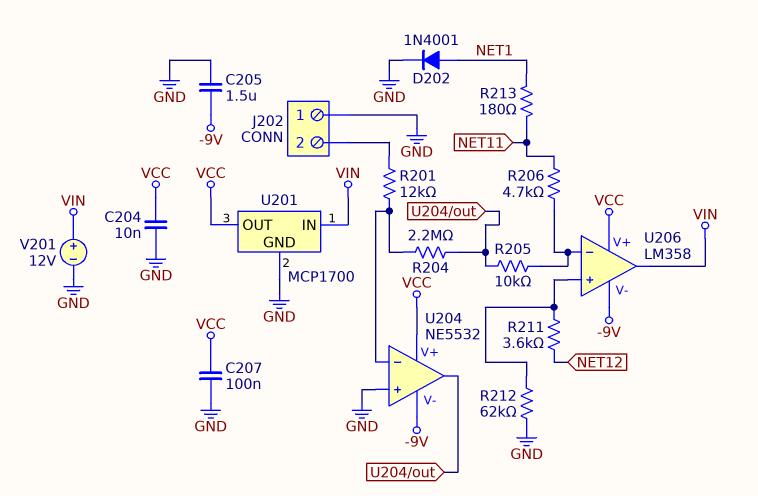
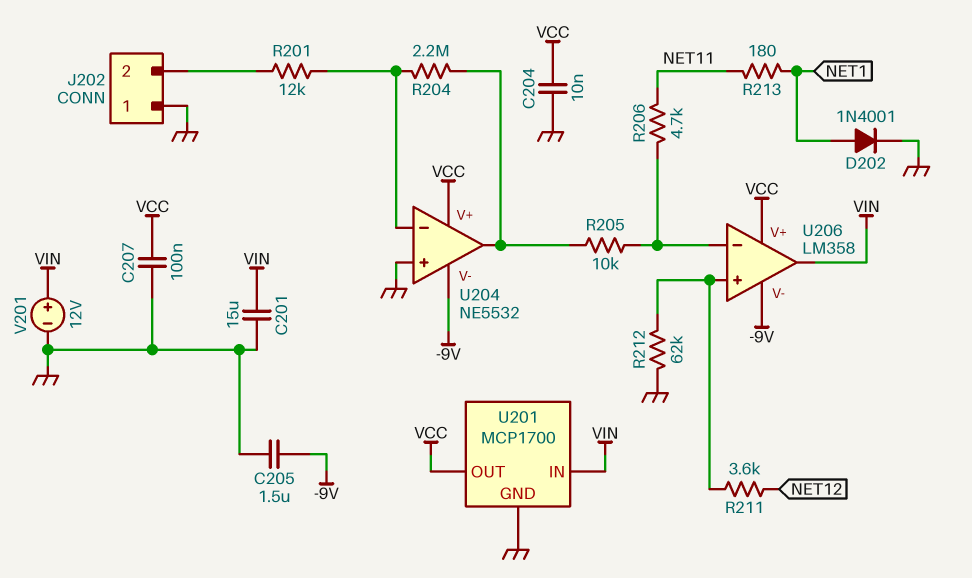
C201: none -> 15uF (GND, VIN)

